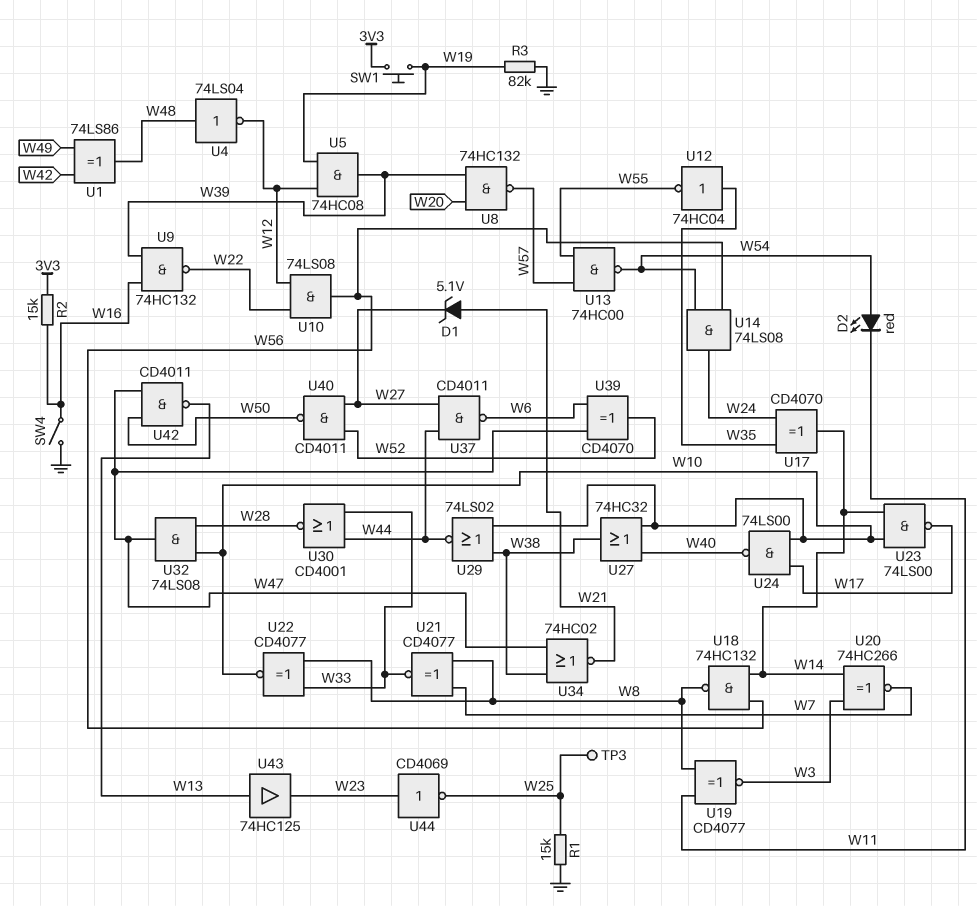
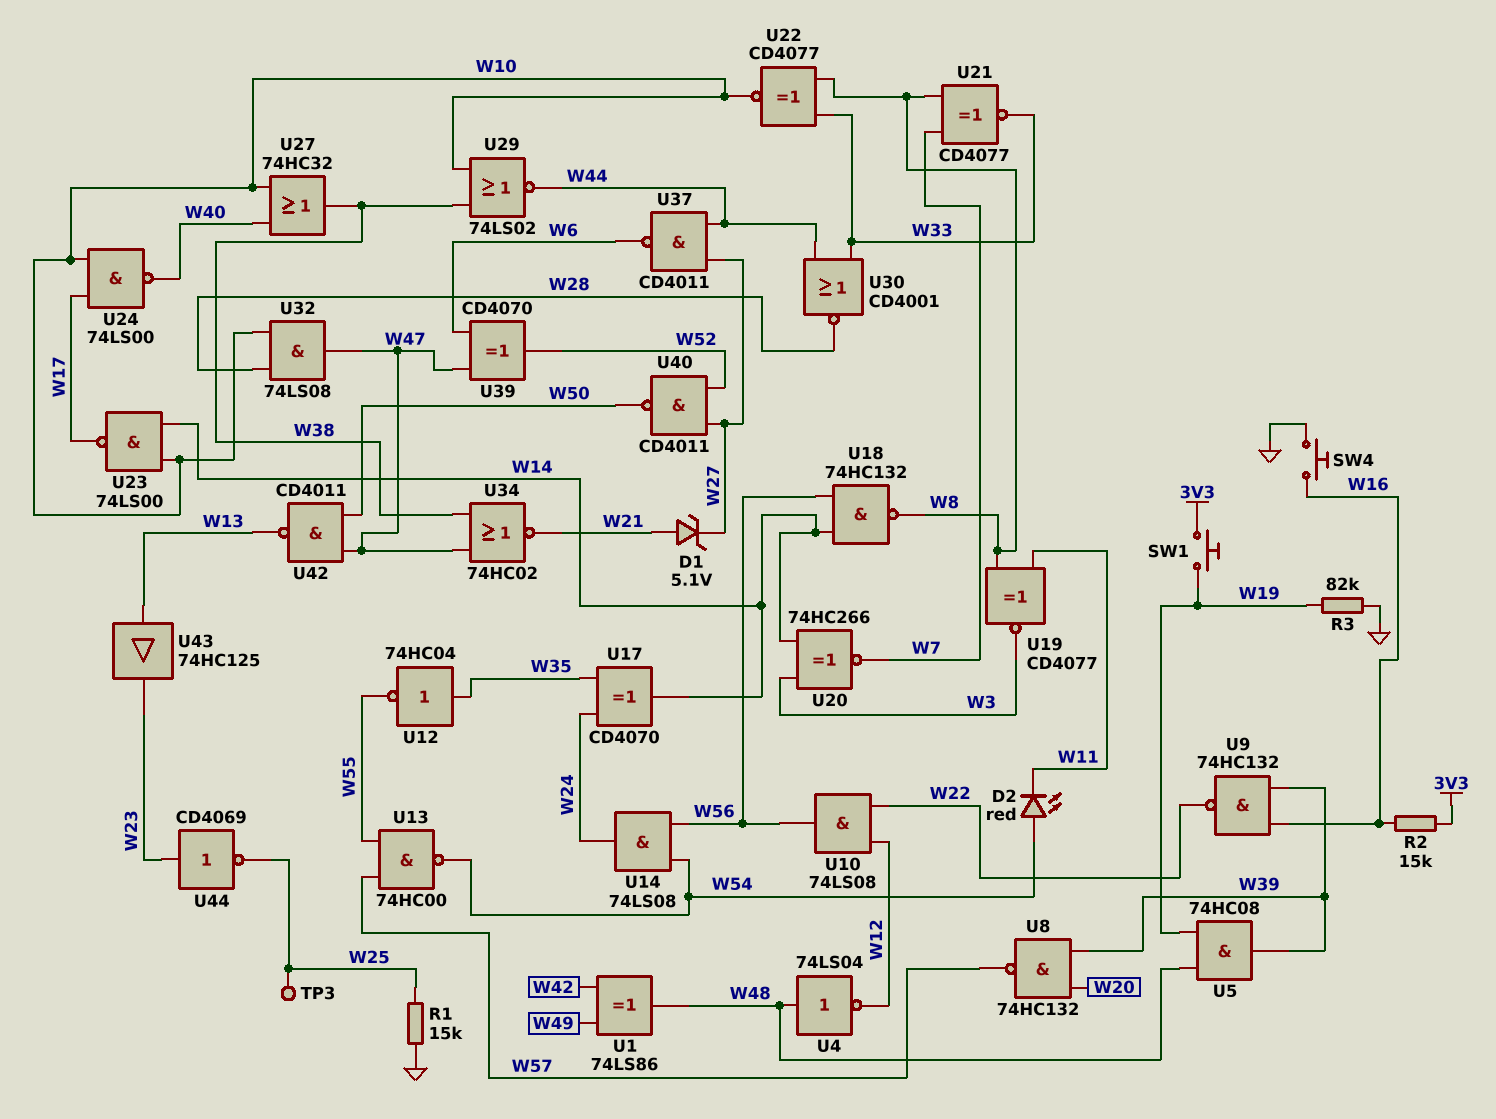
SW4: switch (GND, W16) -> button (GND, W16)
U5: AND 74HC08 (in W12, in W19, out W39) -> AND 74HC08 (in W19, in W48, out W39)

